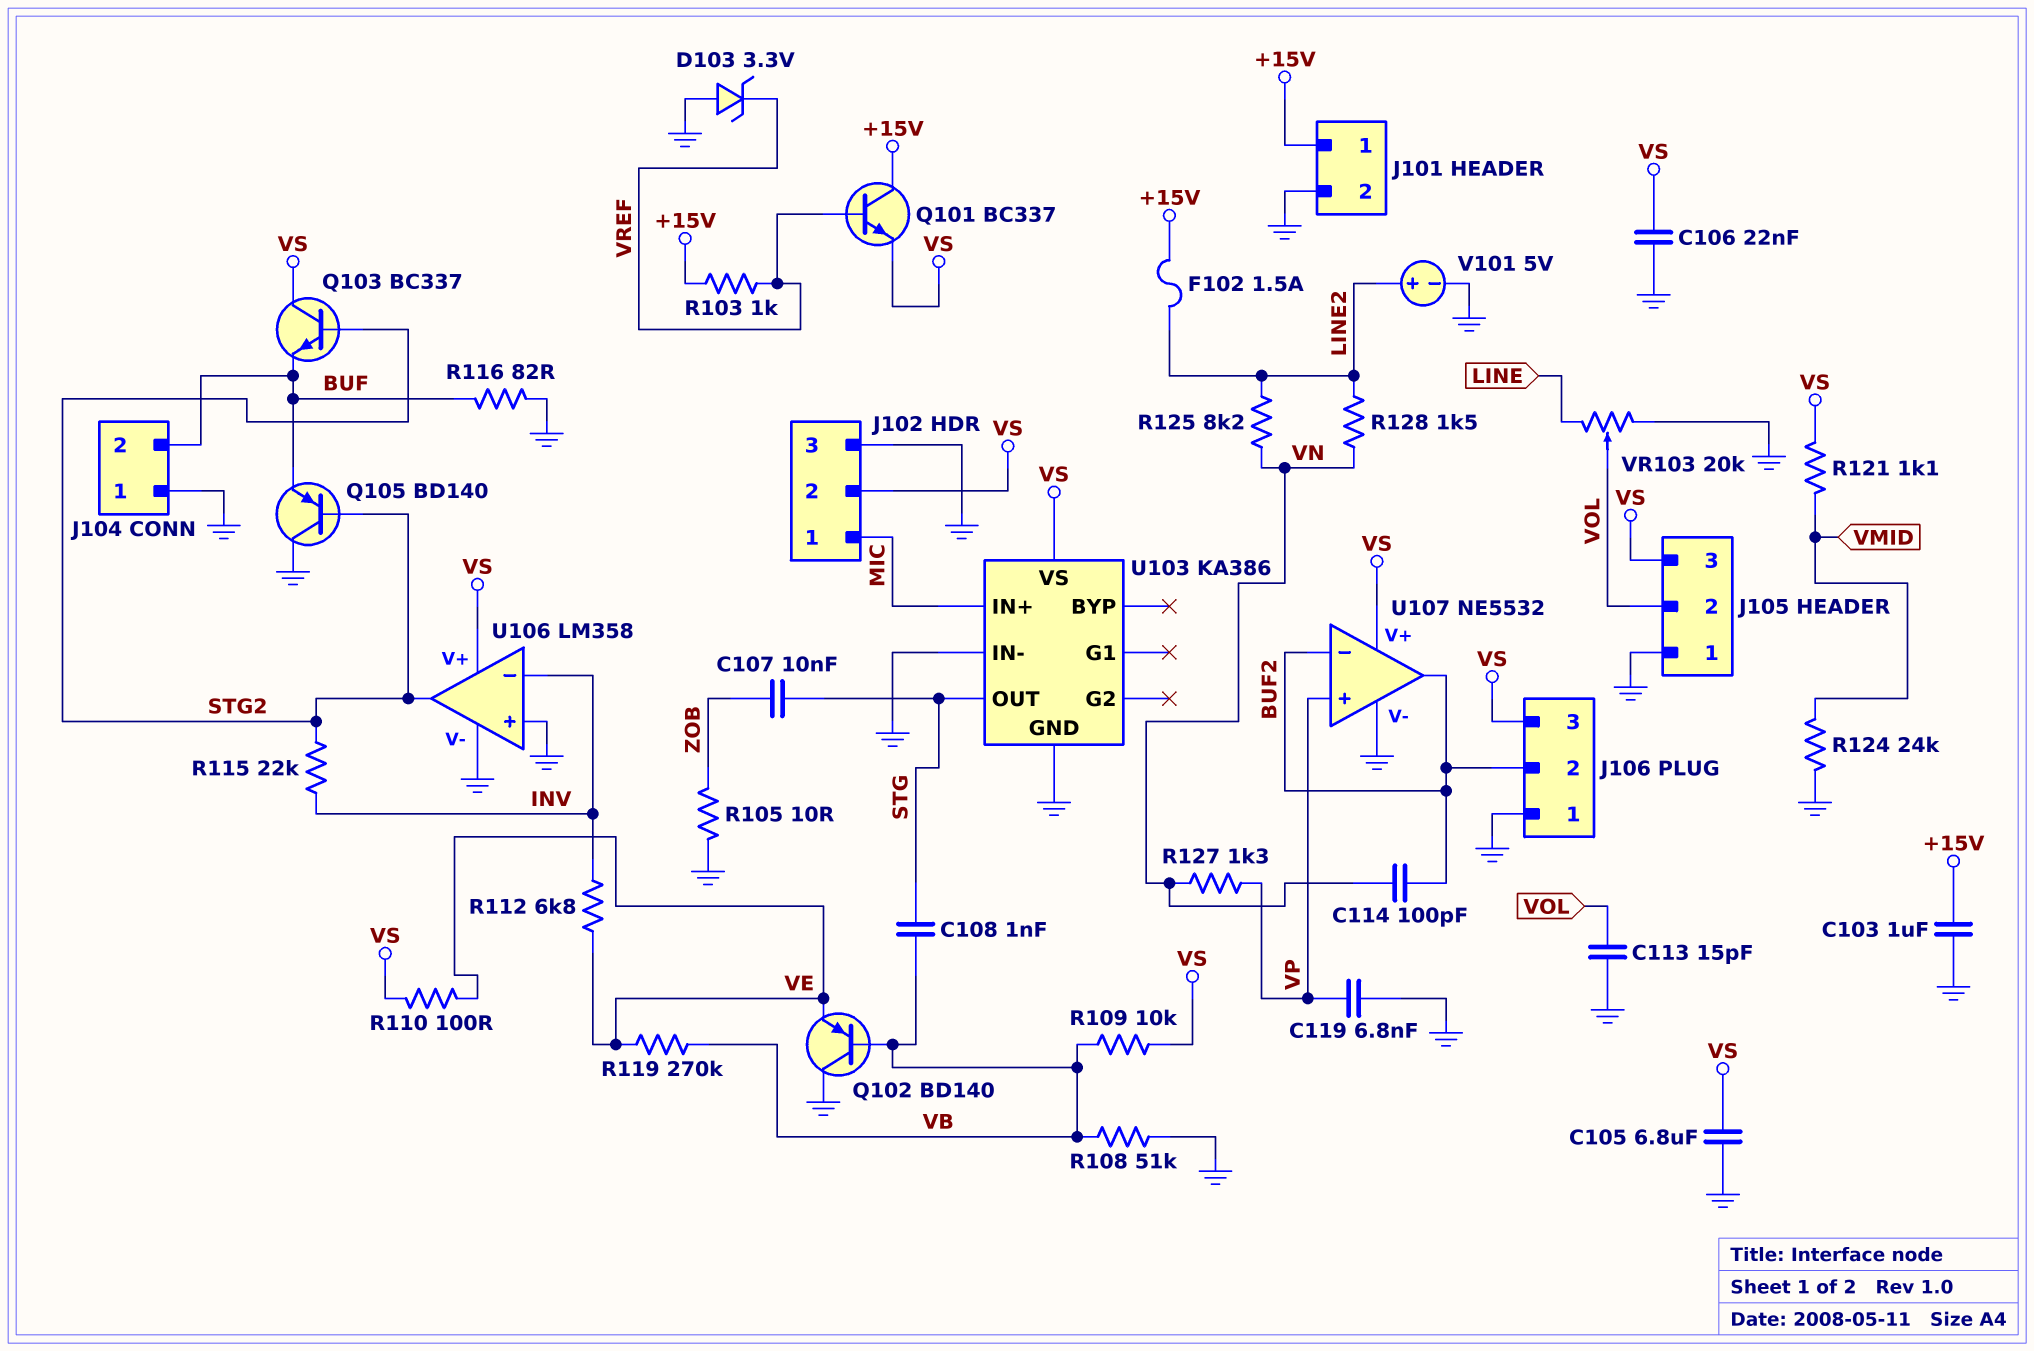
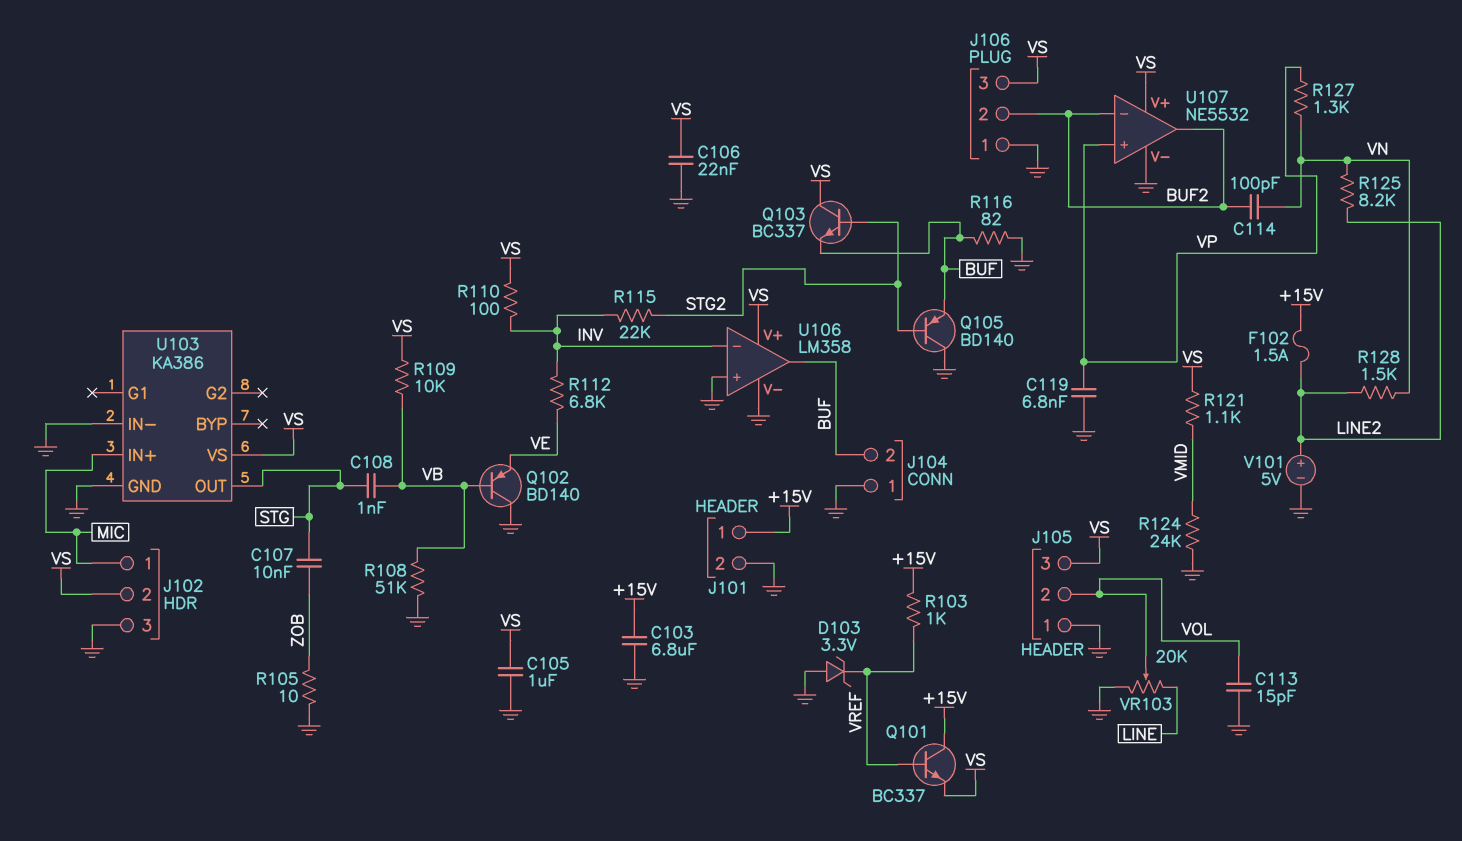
C103: 1uF (+15V, GND) -> 6.8uF (+15V, GND)
C105: 6.8uF (GND, VS) -> 1uF (GND, VS)
R110: 100 (VE, VS) -> 100 (INV, VS)
R119: 270k (VB, VE) -> none
U106 pin out: STG2 -> BUF

